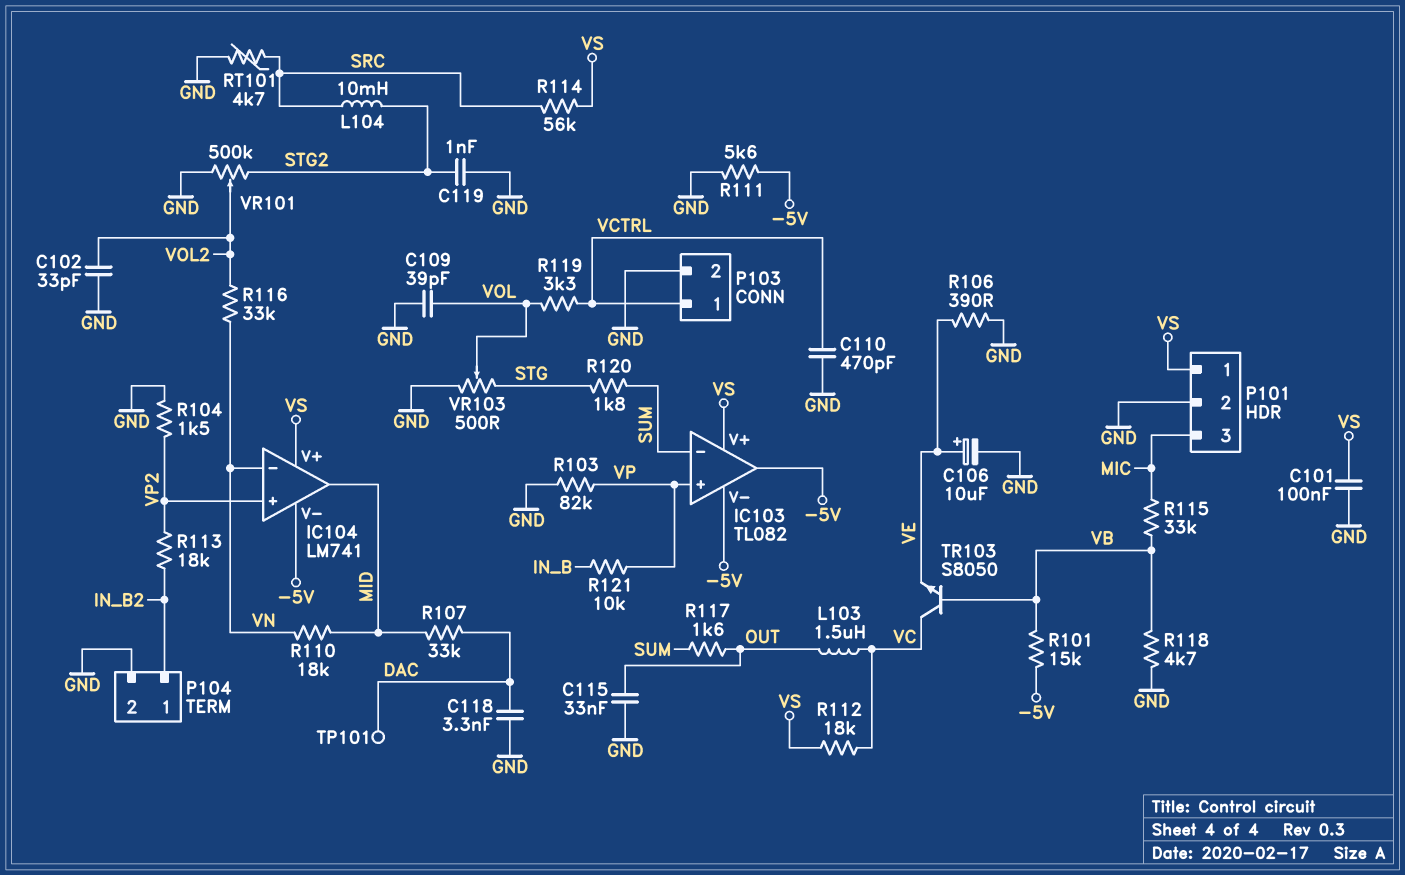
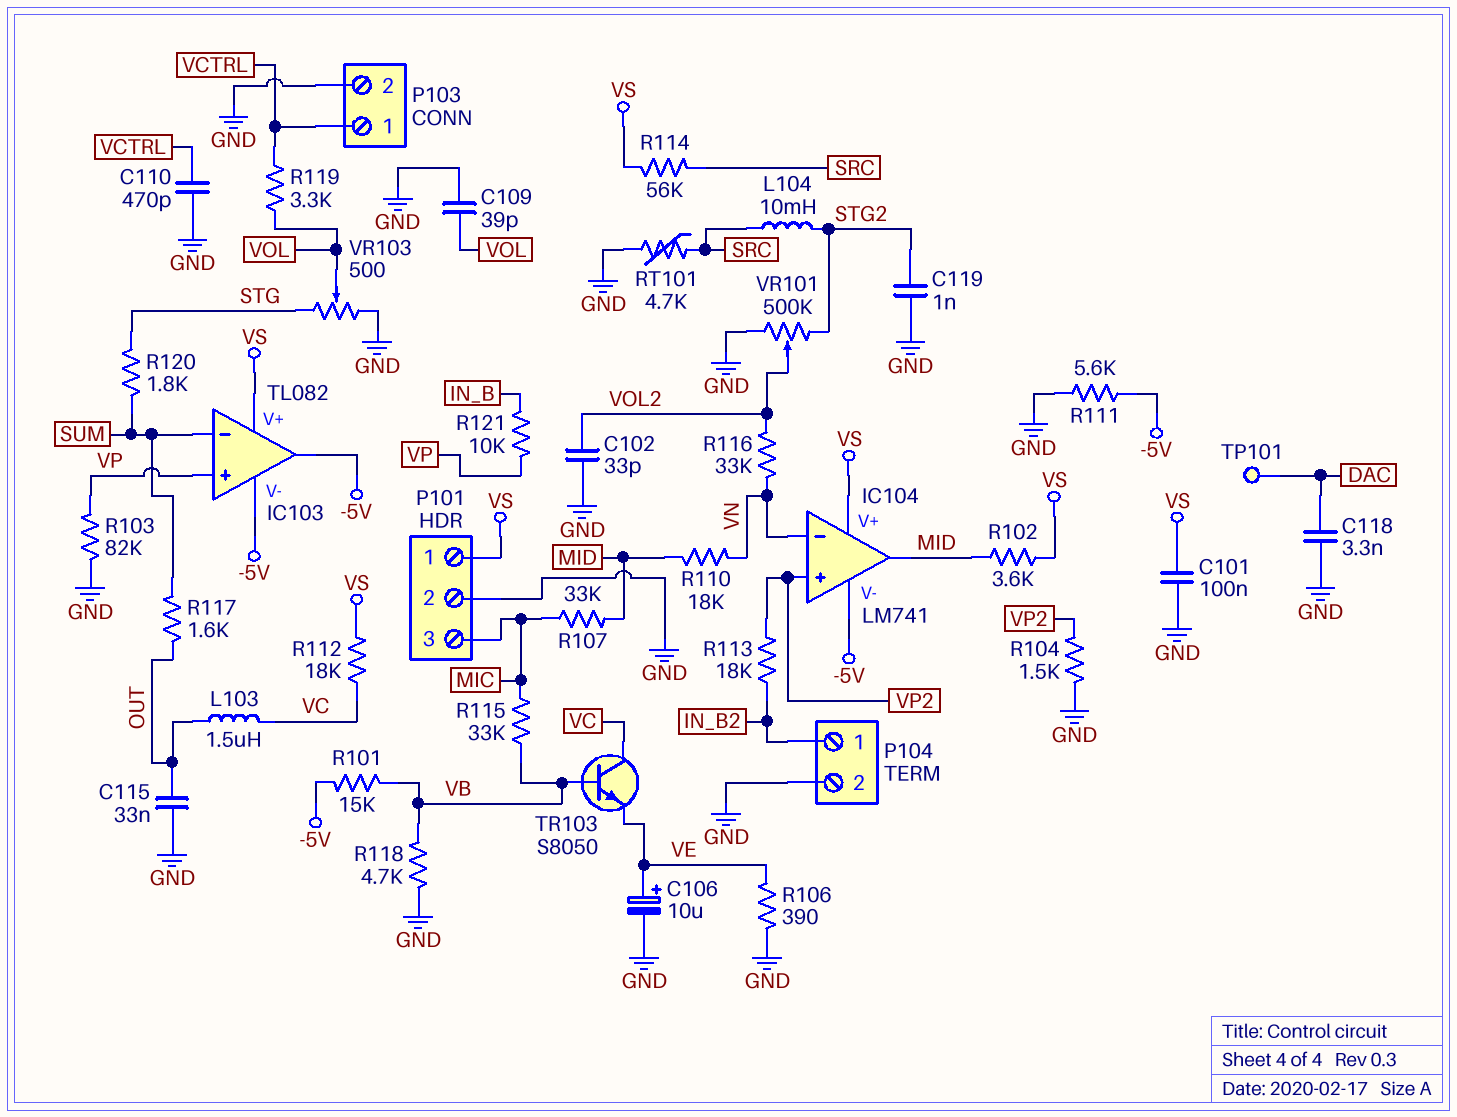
R102: none -> 3.6k (MID, VS)
R107: 33k (DAC, MID) -> 33k (MIC, MID)

